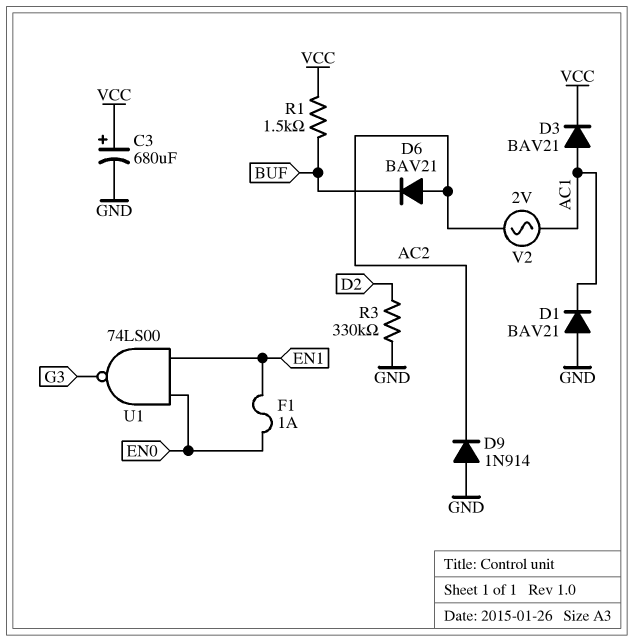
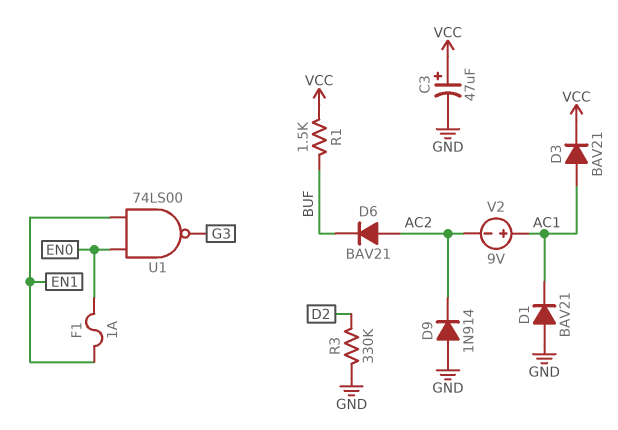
C3: 680uF (plus VCC, minus GND) -> 47uF (plus VCC, minus GND)
V2: AC 2V (AC1, AC2) -> 9V (plus AC1, minus AC2)

